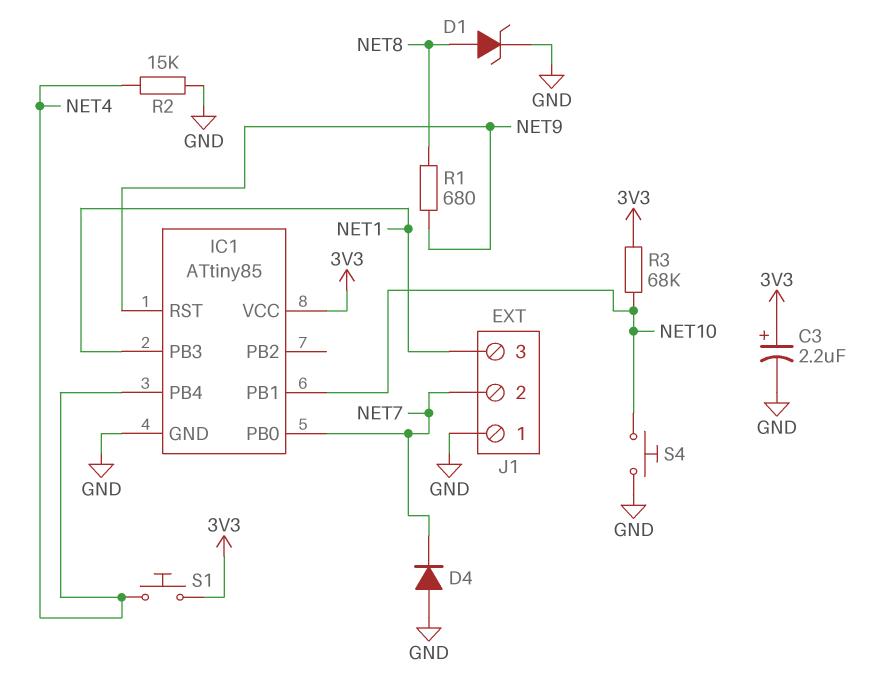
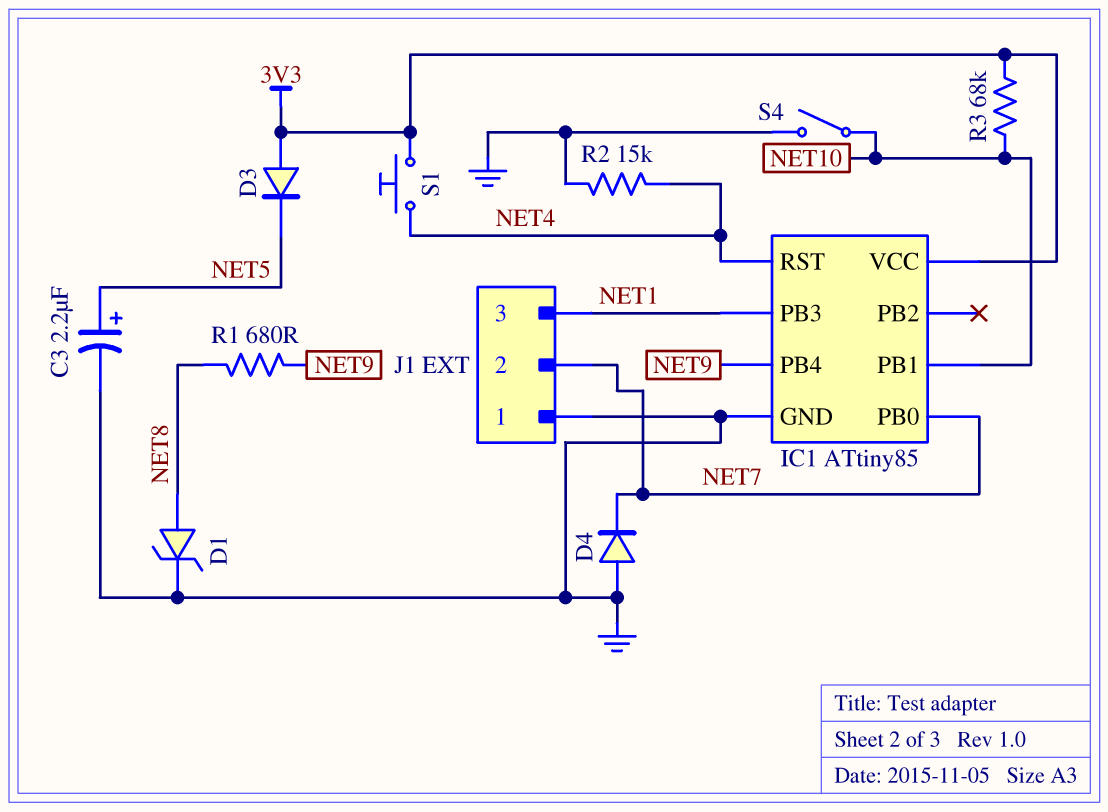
C3: 2.2uF (plus 3V3, minus GND) -> 2.2uF (plus NET5, minus GND)
D3: none -> diode (A 3V3, K NET5)
IC1 pin PB4: NET4 -> NET9
IC1 pin RST: NET9 -> NET4
S4: button (GND, NET10) -> switch (GND, NET10)

